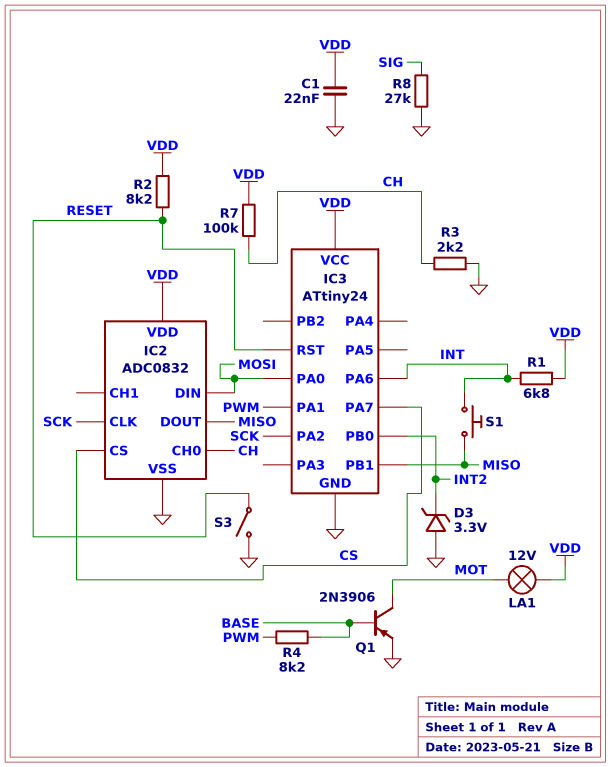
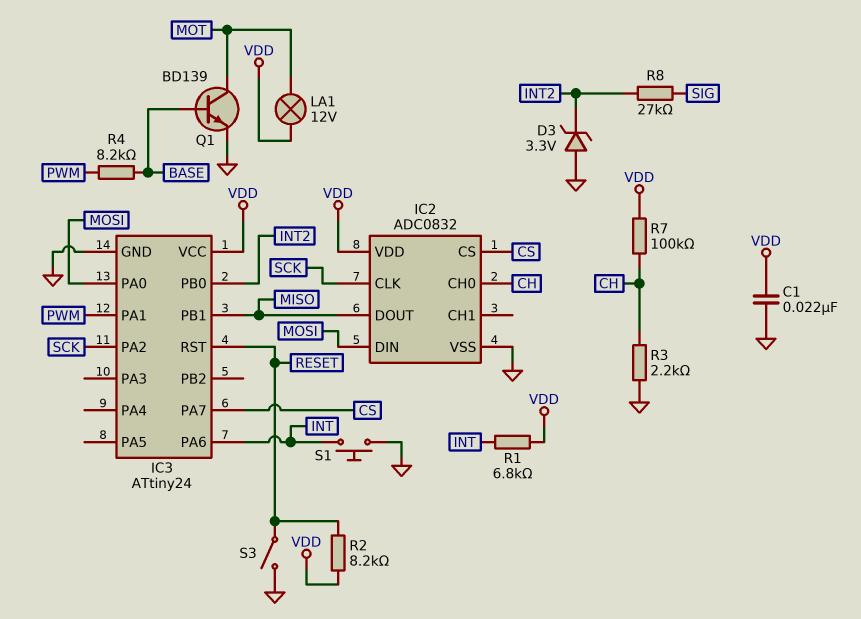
Q1: PNP 2N3906 (B BASE, C MOT, E GND) -> NPN BD139 (B BASE, C MOT, E GND)
R8: 27k (GND, SIG) -> 27k (INT2, SIG)
S1: button (INT, MISO) -> button (GND, INT)

